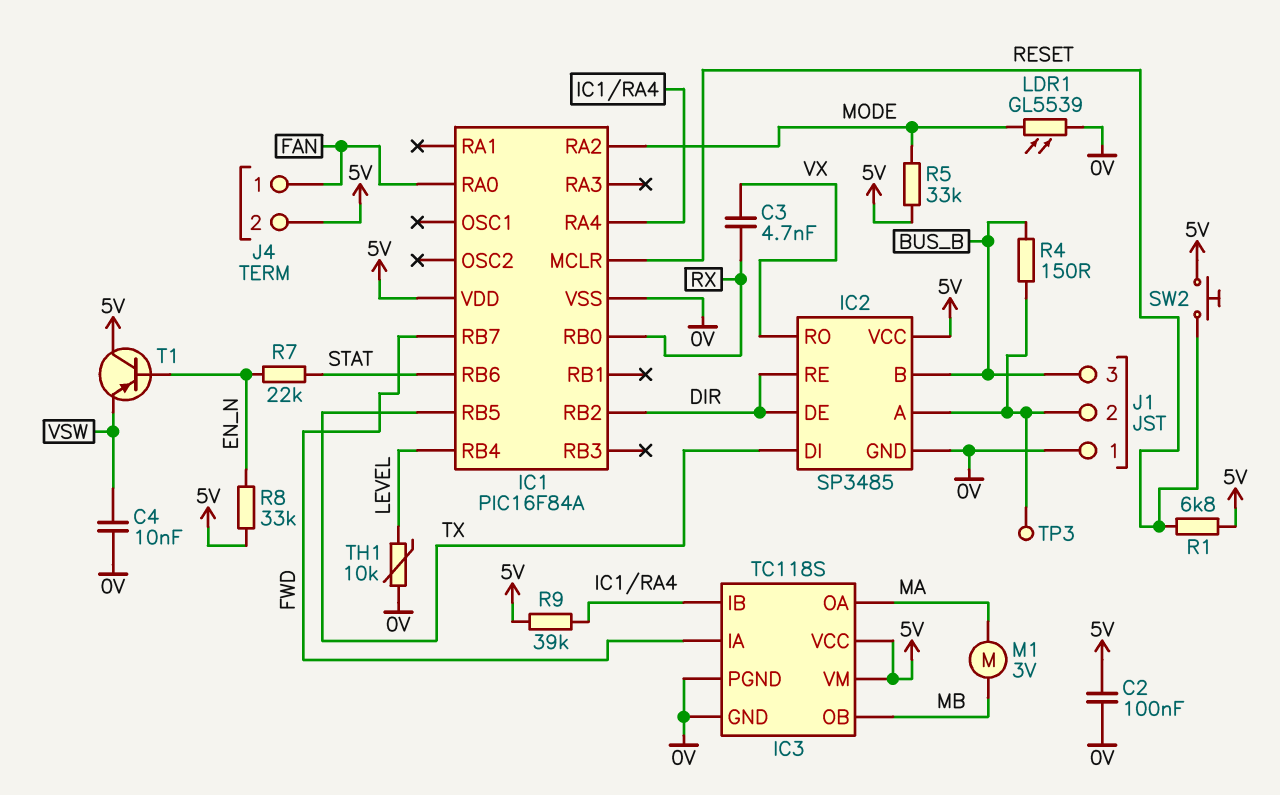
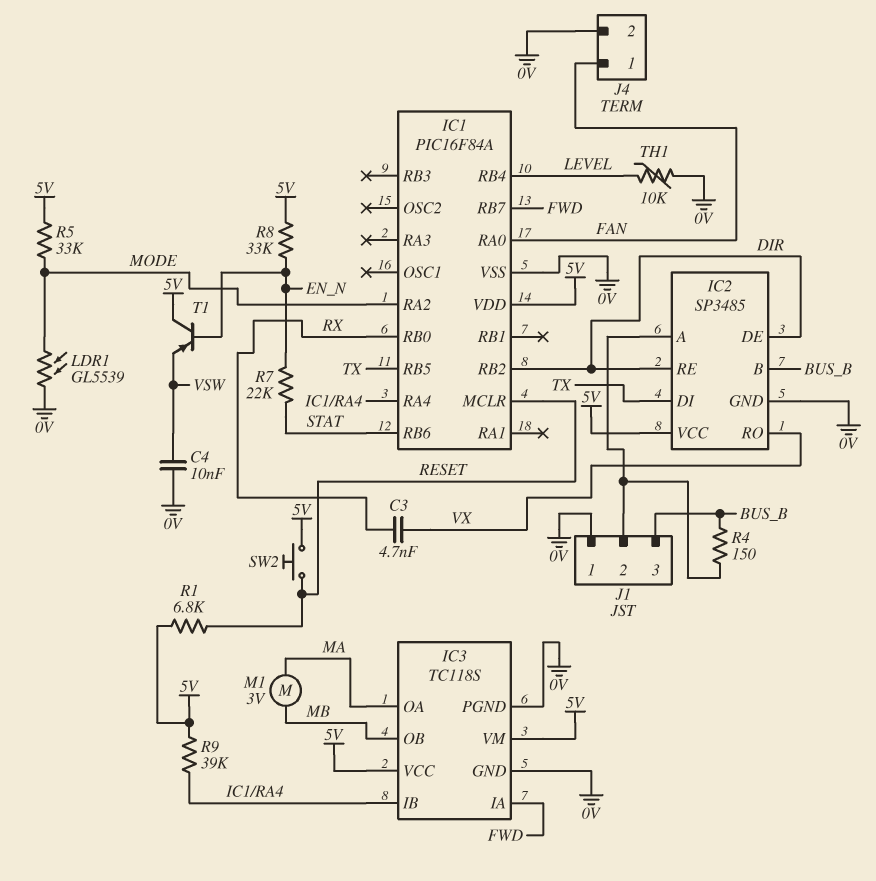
C2: 100nF (0V, 5V) -> none
J4 pin 2: 5V -> 0V
TP3: test point (IC2/A) -> none

